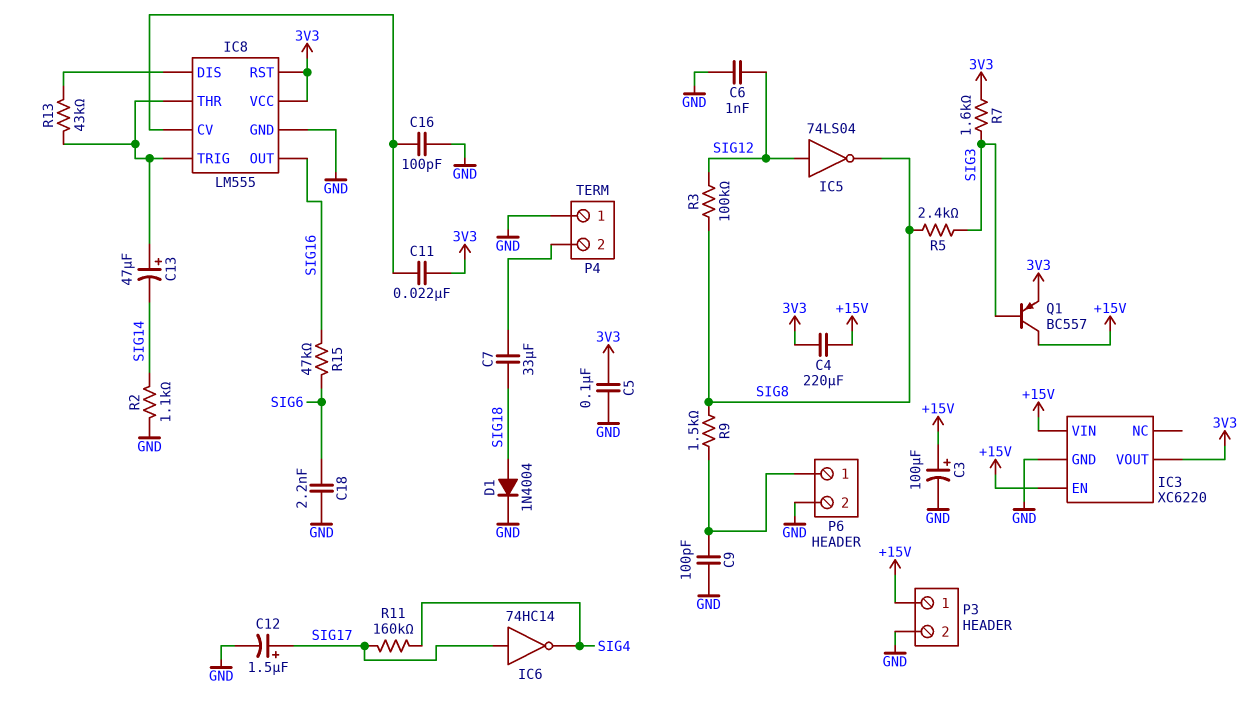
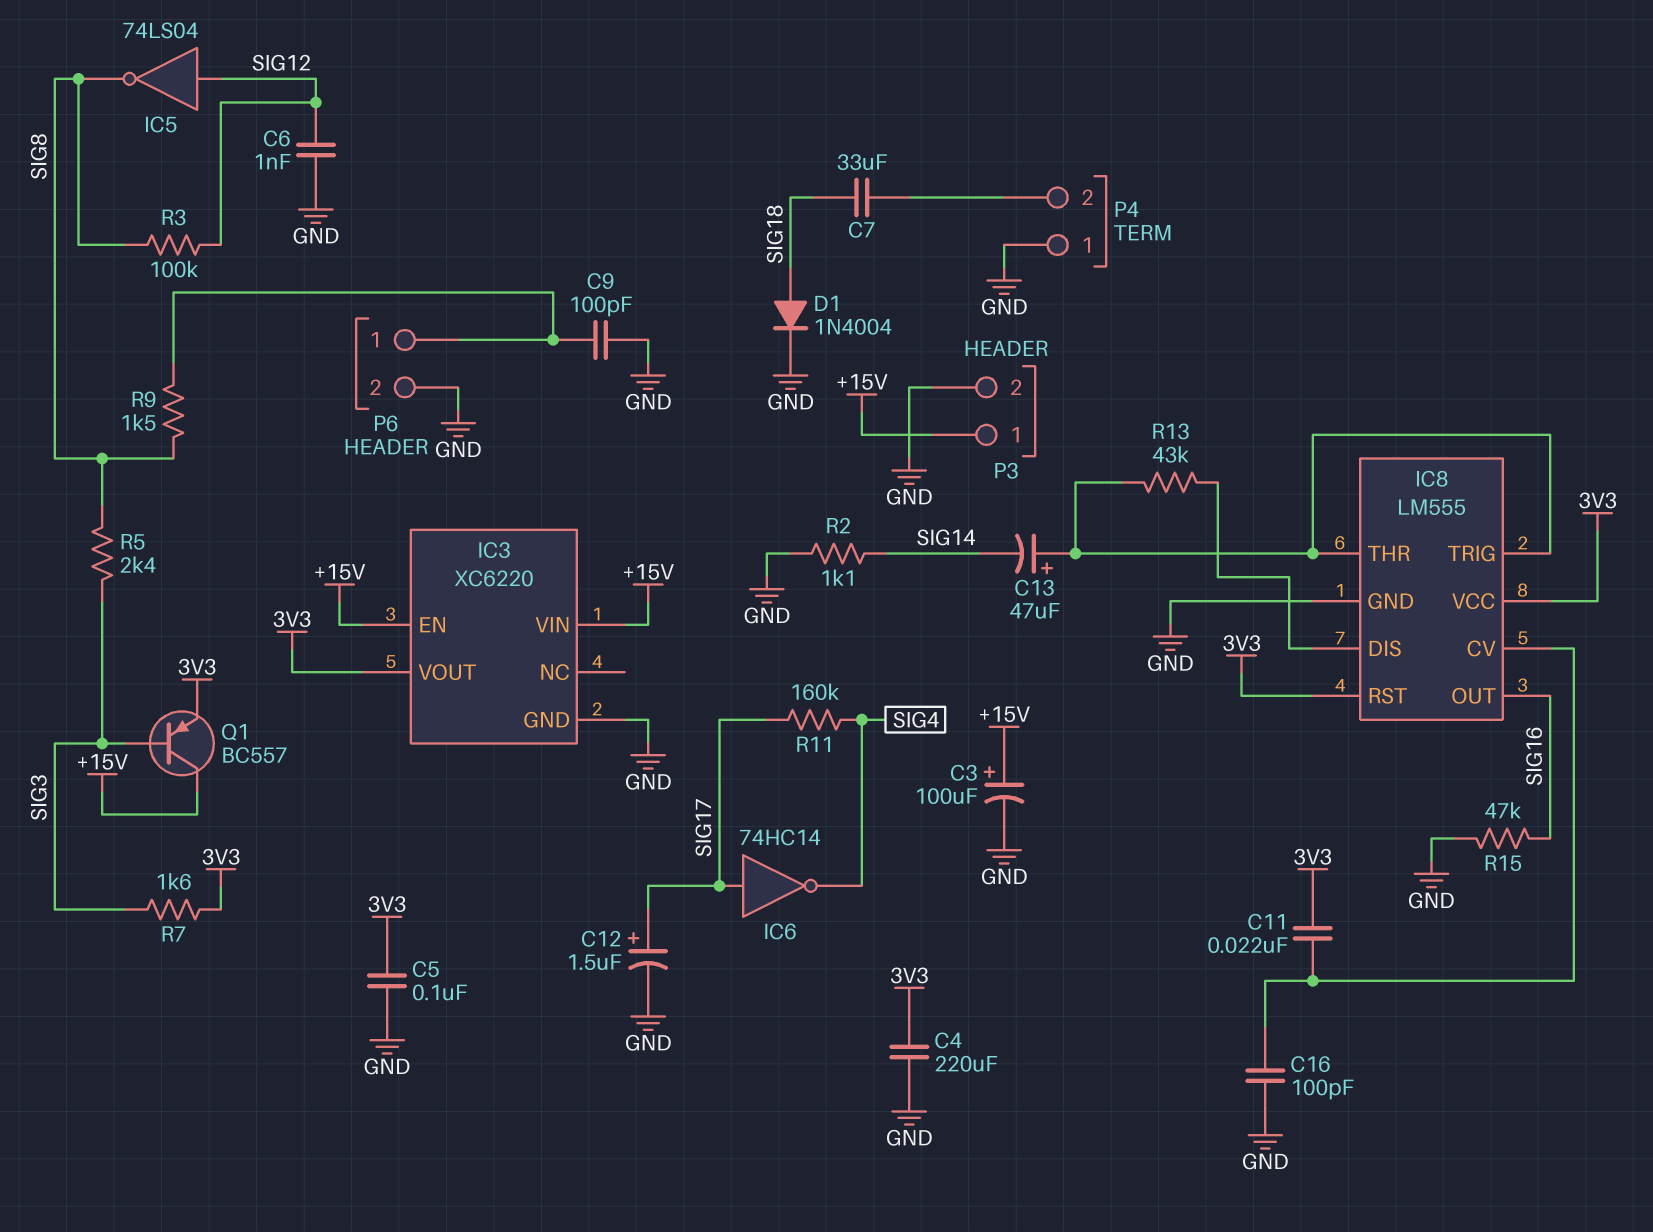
C4: 220uF (+15V, 3V3) -> 220uF (3V3, GND)
C18: 2.2nF (GND, SIG6) -> none
R15: 47k (SIG6, SIG16) -> 47k (GND, SIG16)

